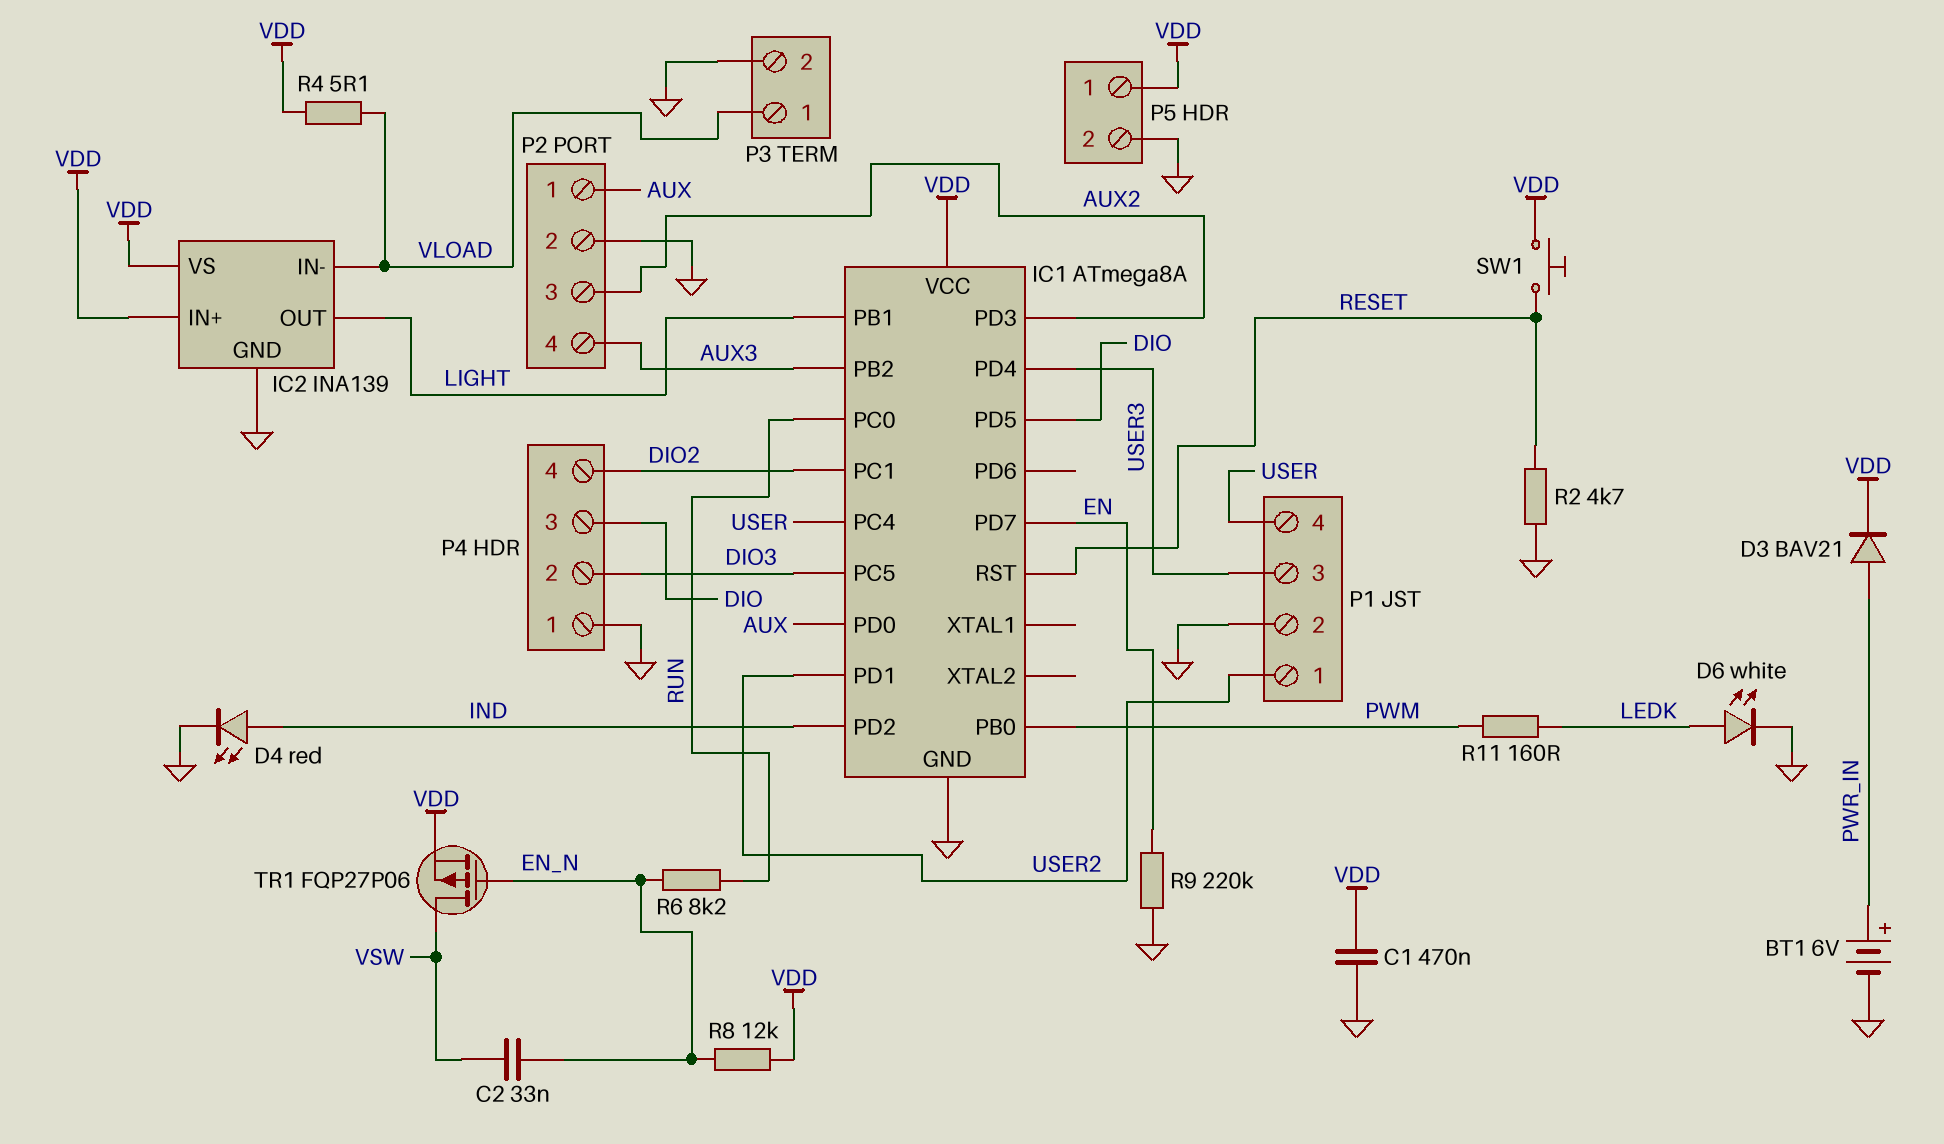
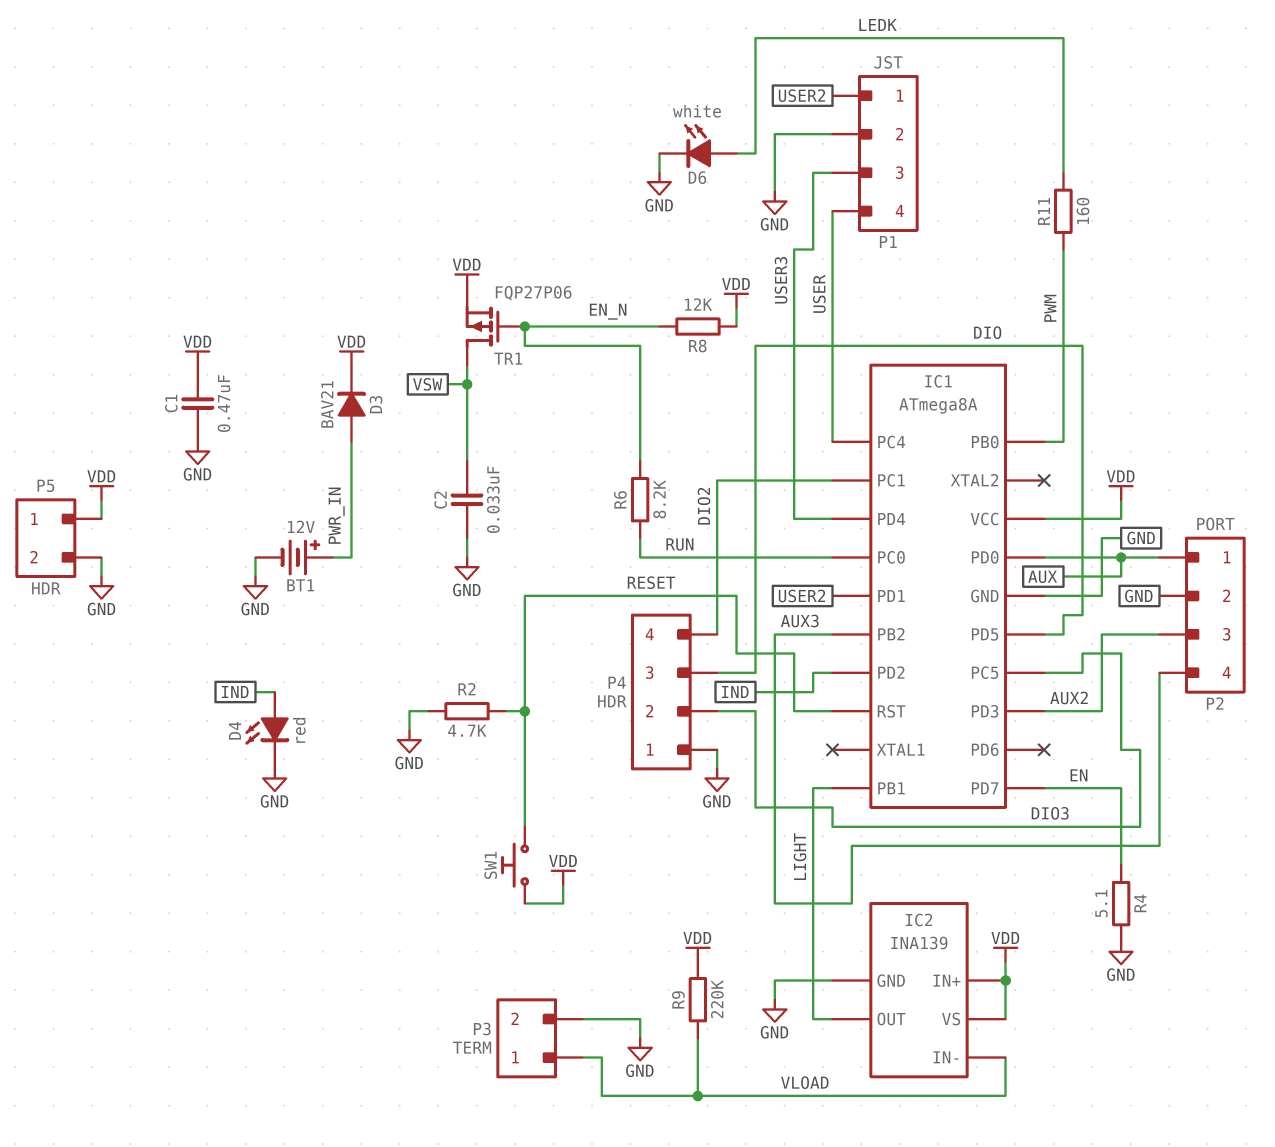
BT1: 6V (plus PWR_IN, minus GND) -> 12V (plus PWR_IN, minus GND)
C2: 33nF (EN_N, VSW) -> 33nF (GND, VSW)
R4: 5.1 (VDD, VLOAD) -> 5.1 (EN, GND)
R9: 220k (EN, GND) -> 220k (VDD, VLOAD)

